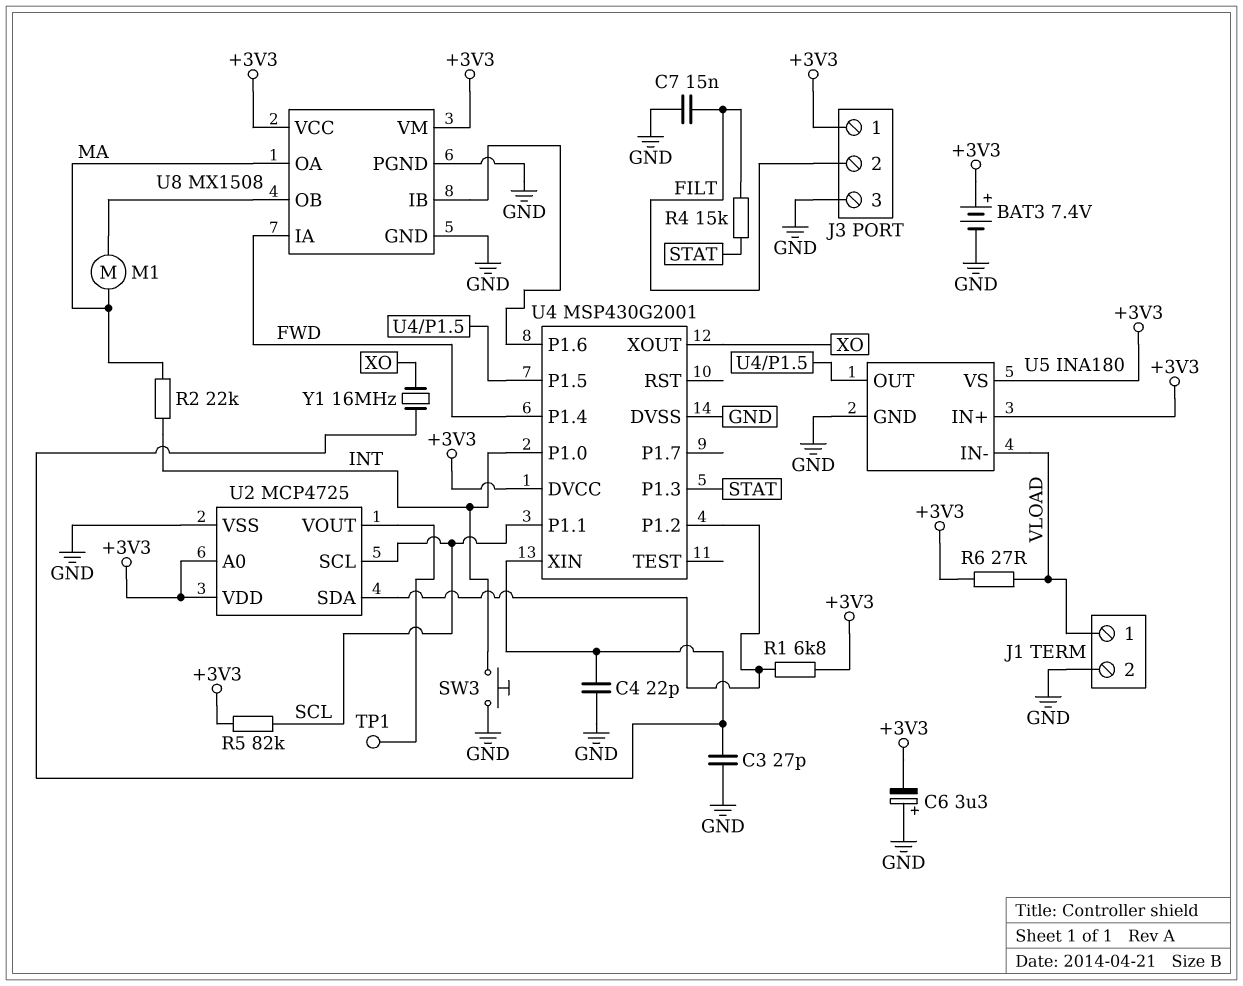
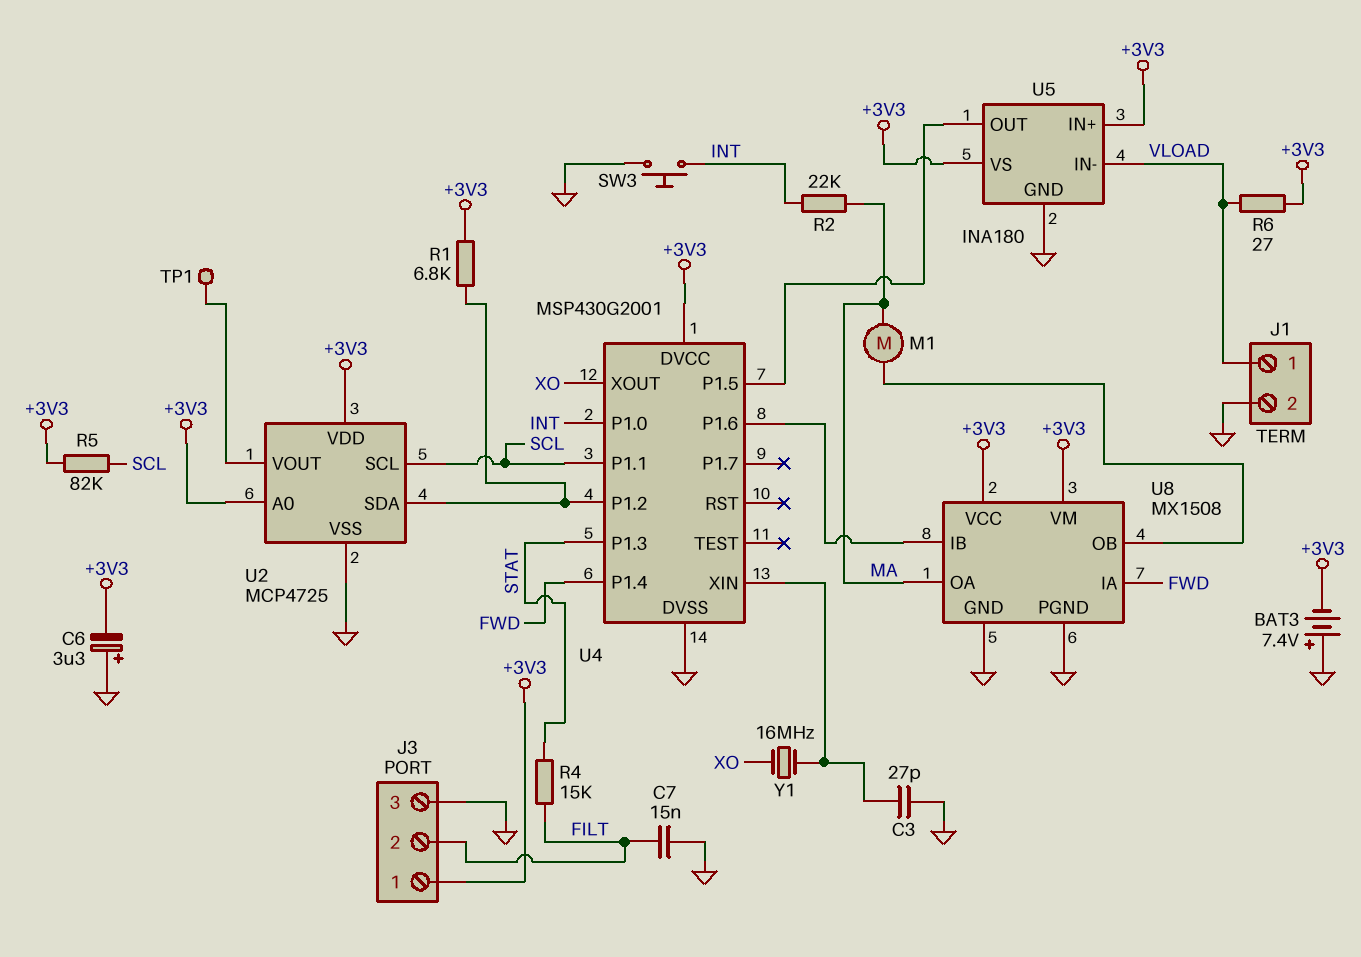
BAT3: 7.4V (plus +3V3, minus GND) -> 7.4V (plus GND, minus +3V3)
C4: 22pF (GND, U4/XIN) -> none

